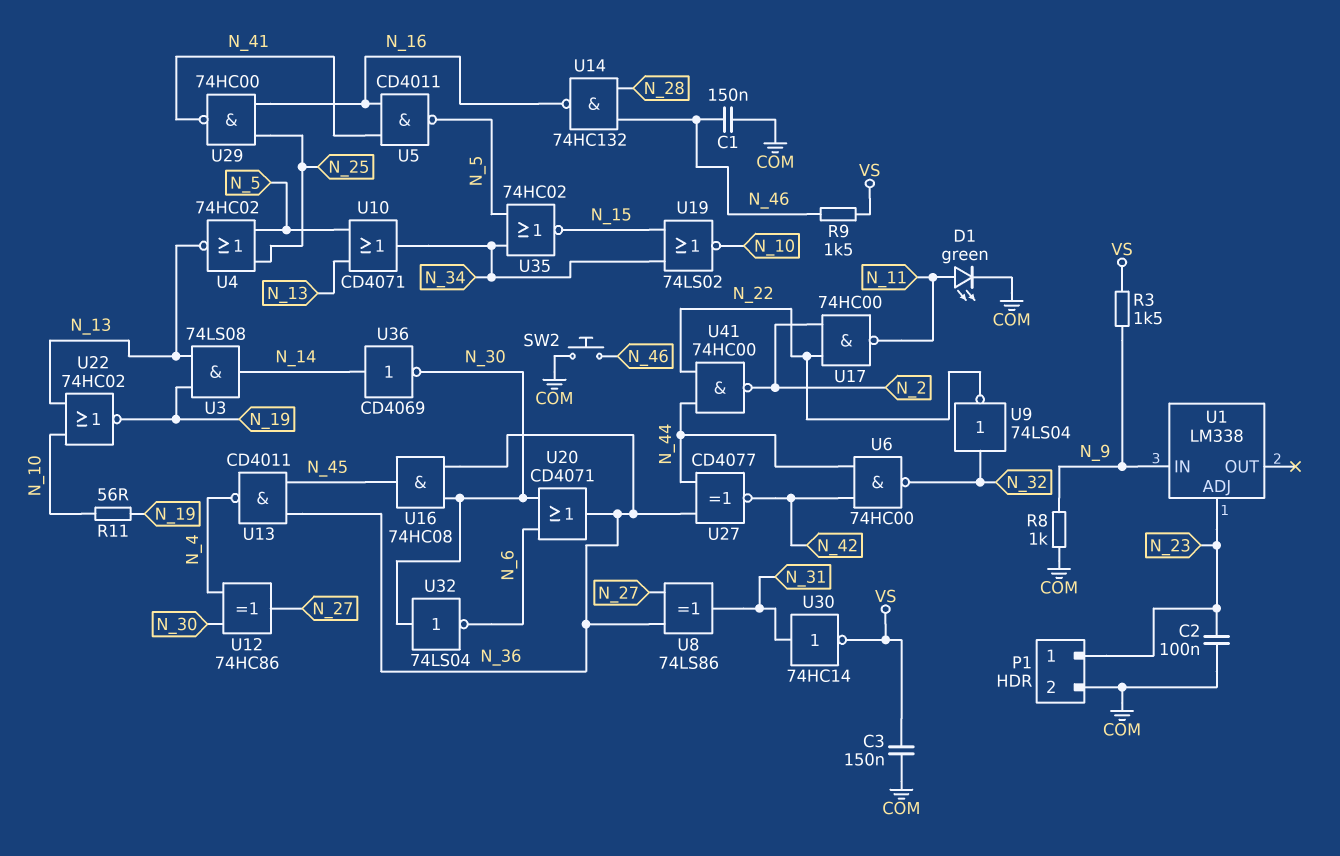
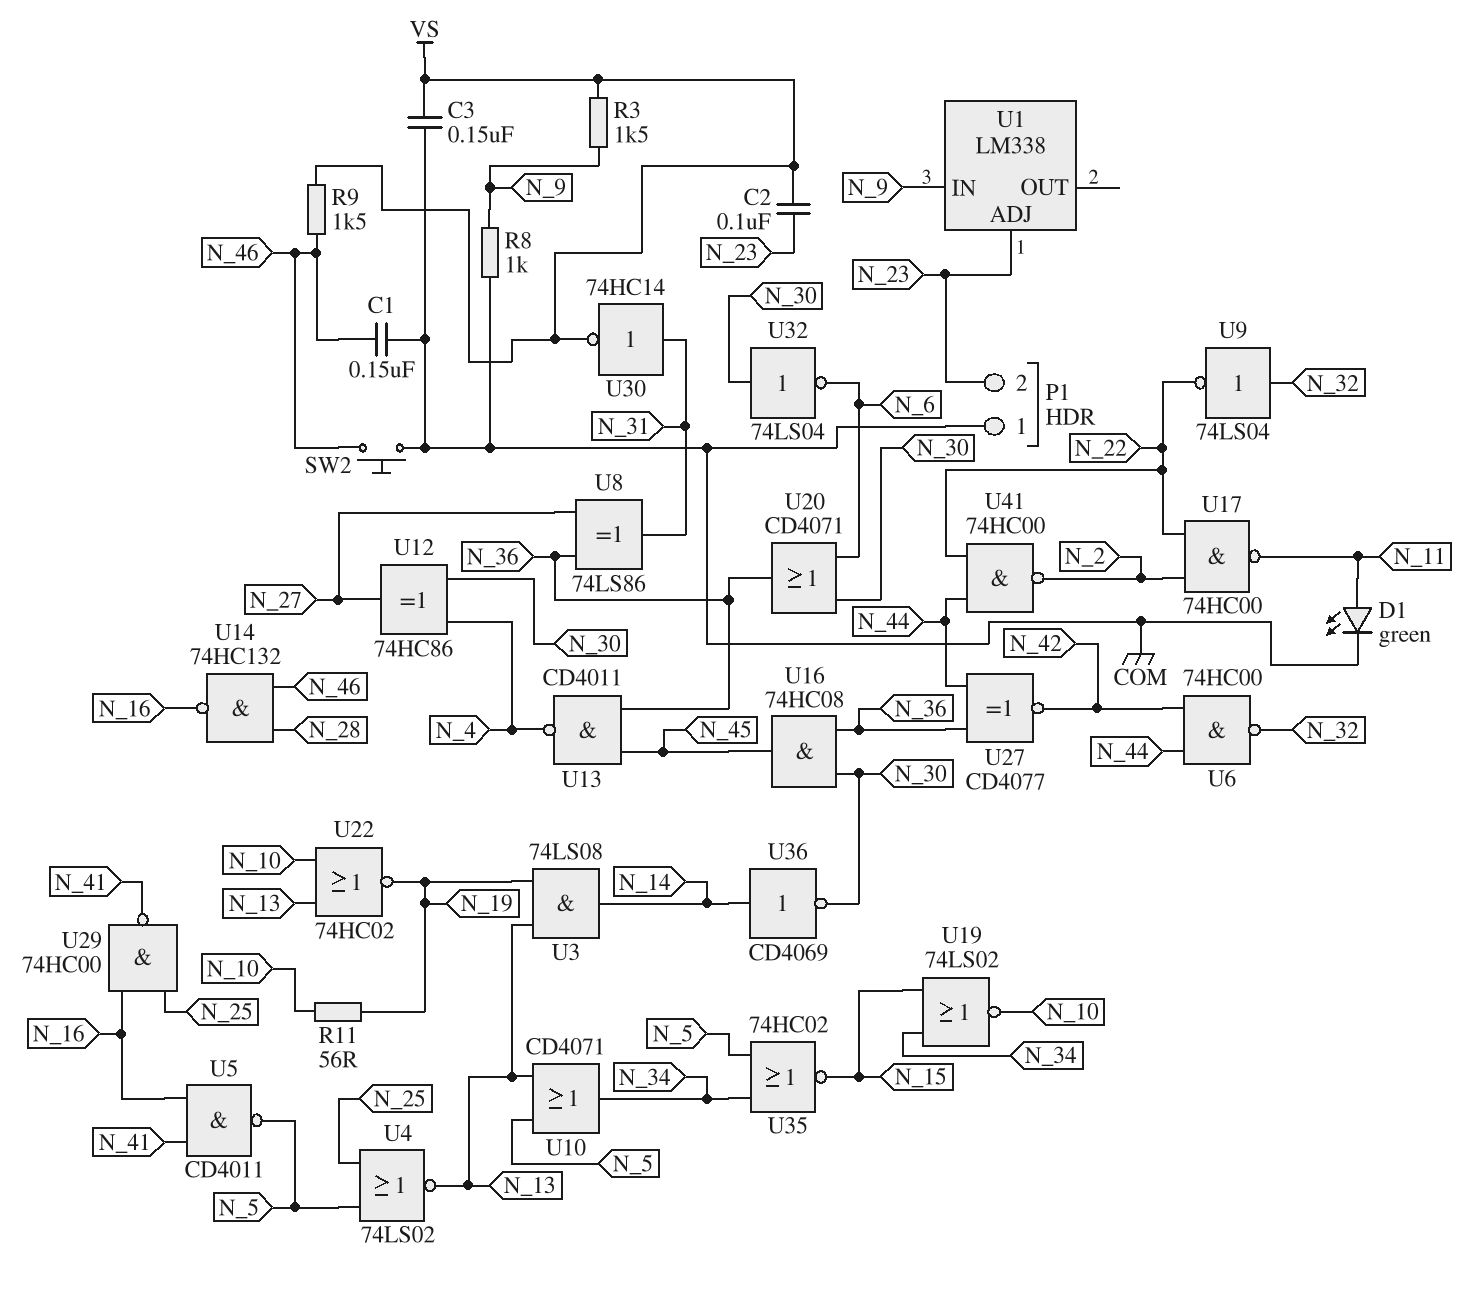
C2: 100nF (COM, N_23) -> 100nF (N_23, VS)
P1 pin 1: N_23 -> COM
P1 pin 2: COM -> N_23
U4: NOR 74HC02 (in N_5, in N_25, out N_13) -> NOR 74LS02 (in N_5, in N_25, out N_13)

